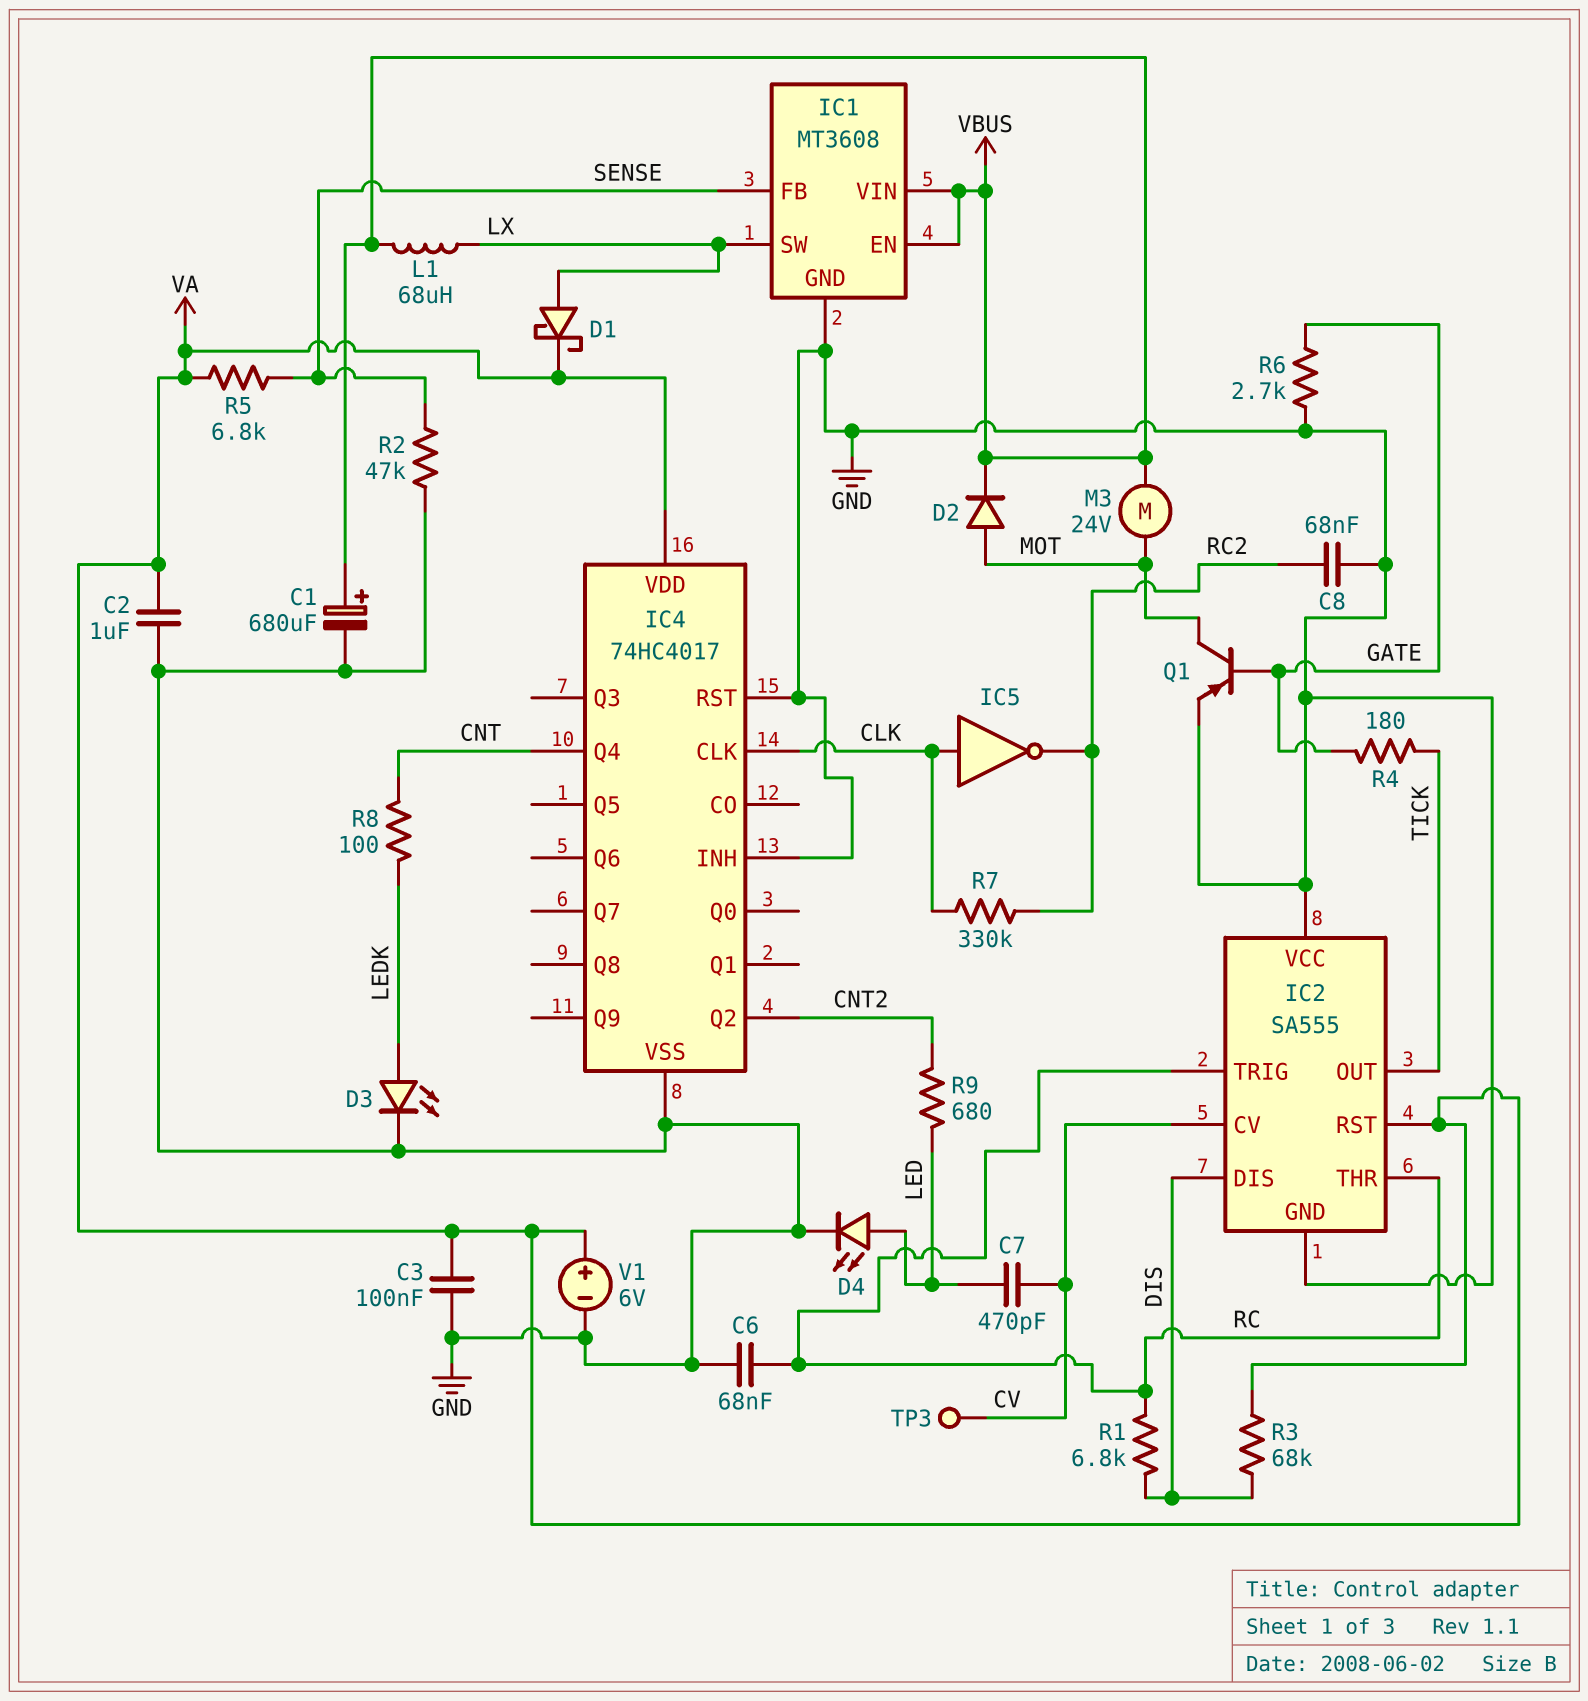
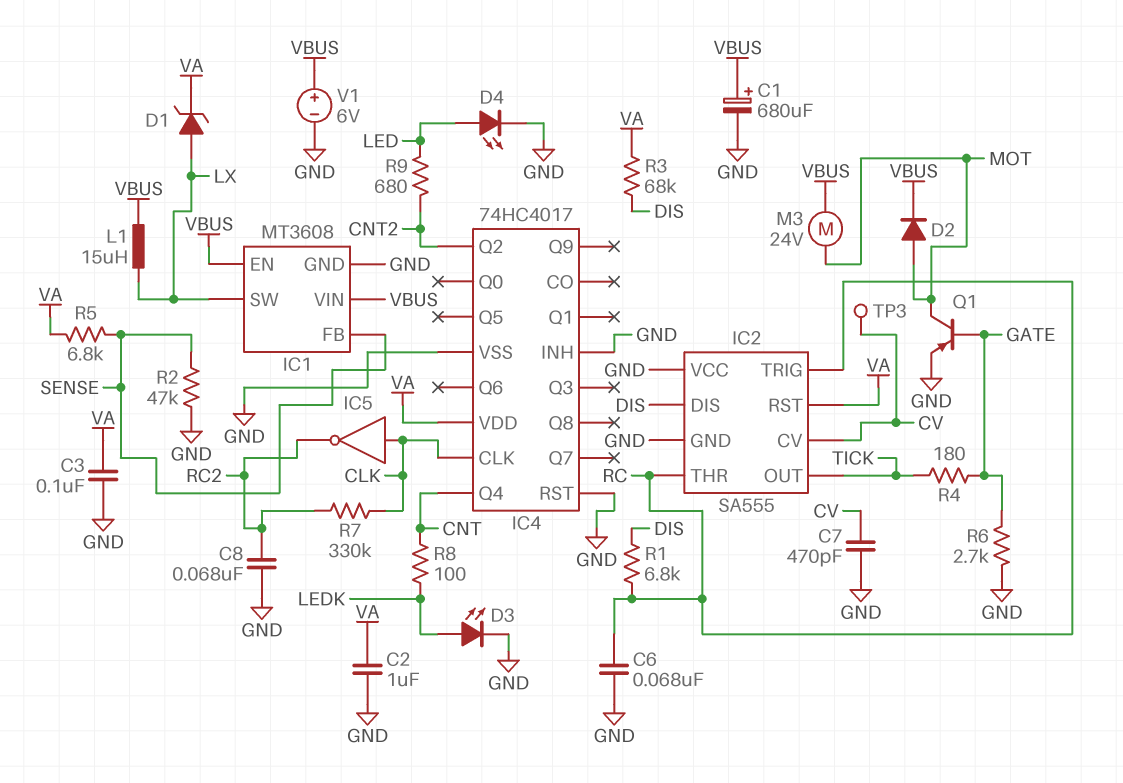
C7: 470pF (CV, LED) -> 470pF (CV, GND)
D1: schottky (A LX, K VA) -> zener (A LX, K VA)
L1: 68uH (LX, VBUS) -> 15uH (LX, VBUS)
V1: 6V (plus VA, minus GND) -> 6V (plus VBUS, minus GND)

